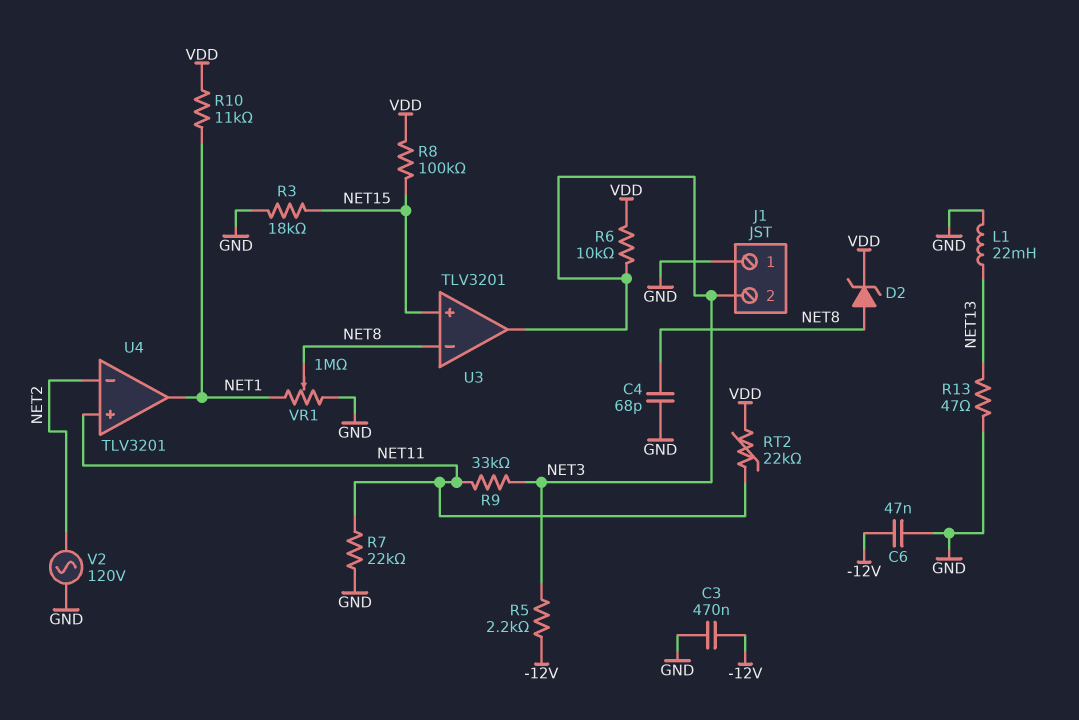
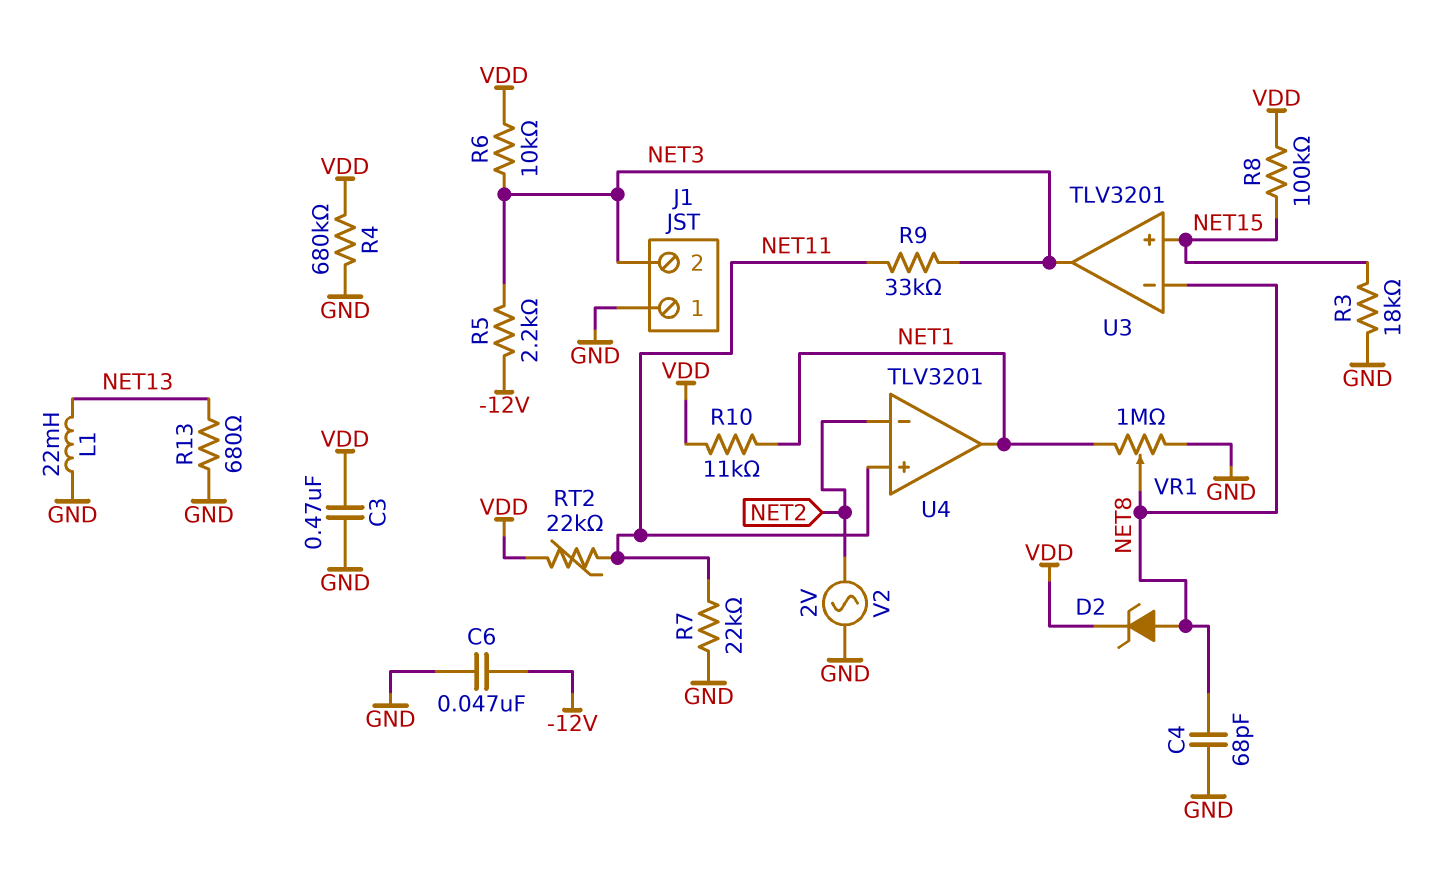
C3: 470nF (-12V, GND) -> 470nF (GND, VDD)
R4: none -> 680k (GND, VDD)
R13: 47 (GND, NET13) -> 680 (GND, NET13)
V2: AC 120V (GND, NET2) -> AC 2V (GND, NET2)

